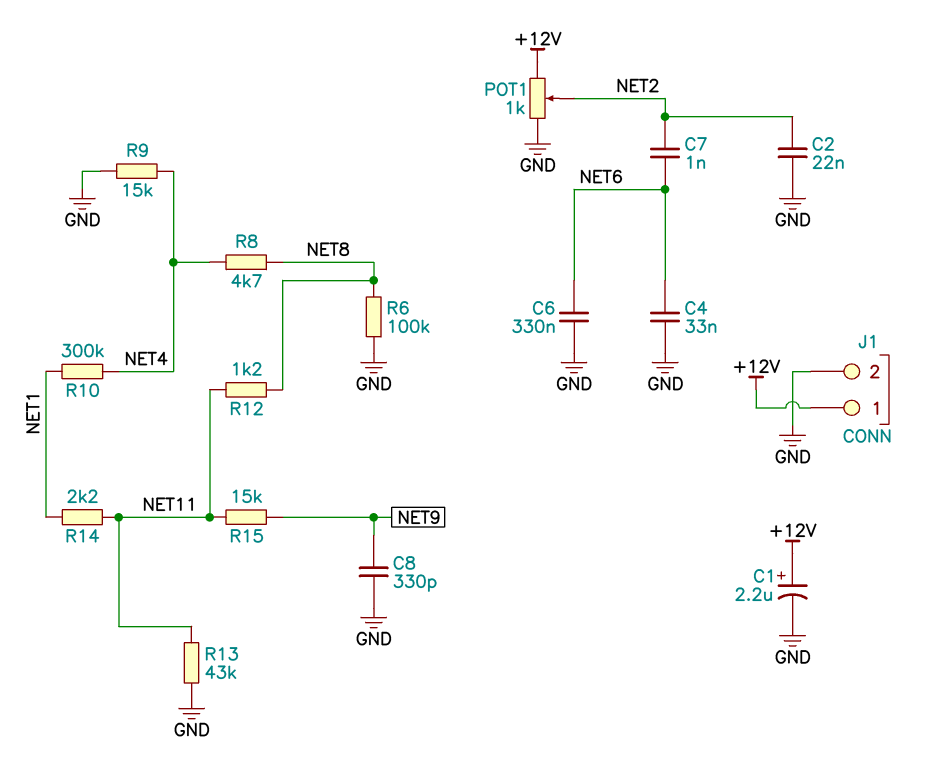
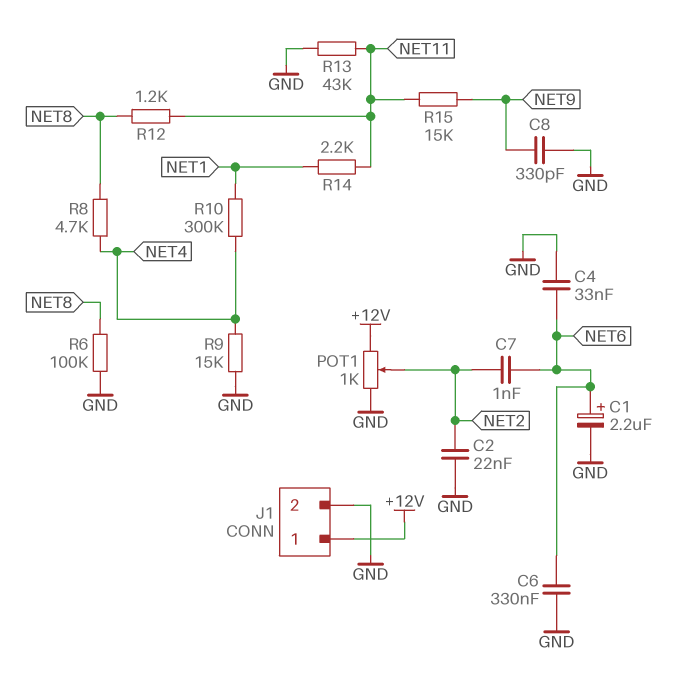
C1: 2.2uF (plus +12V, minus GND) -> 2.2uF (plus NET6, minus GND)

